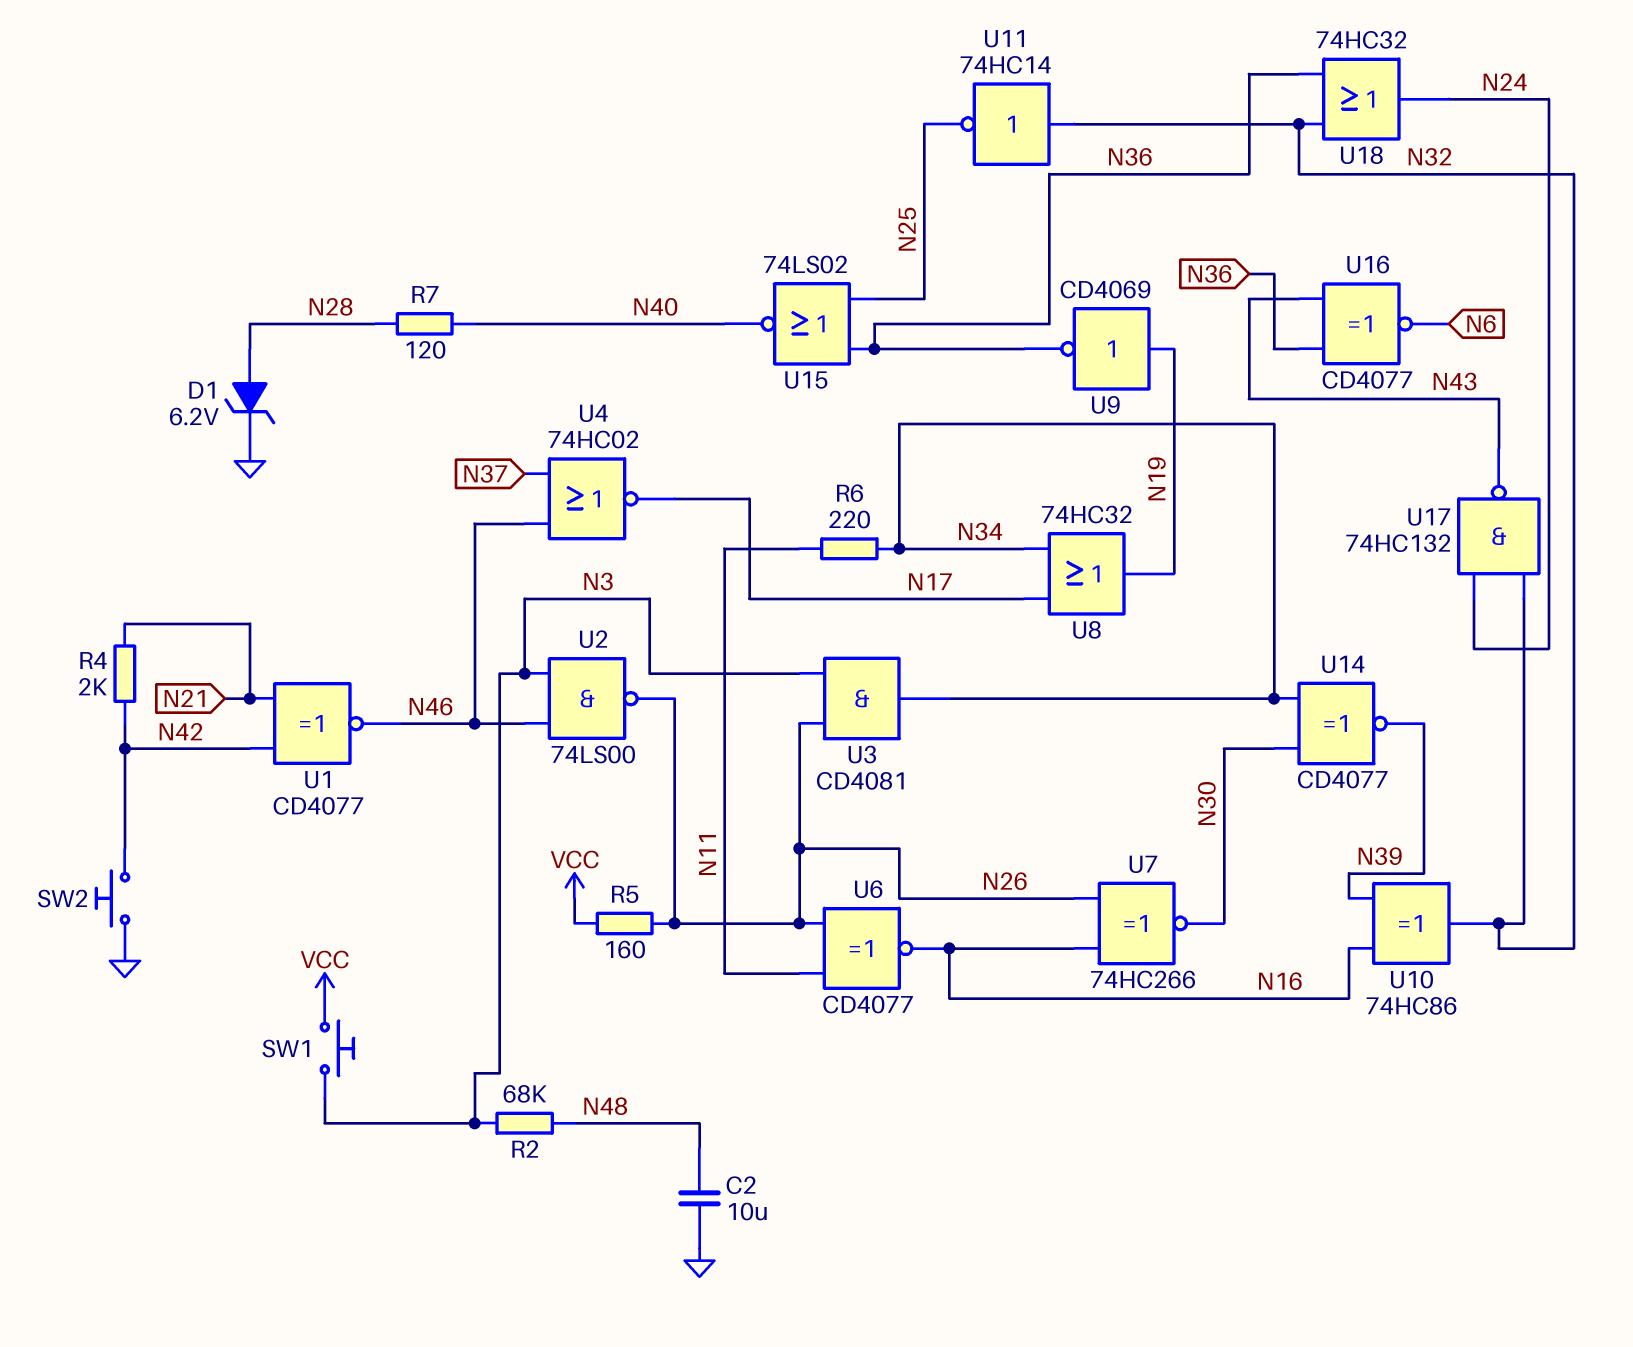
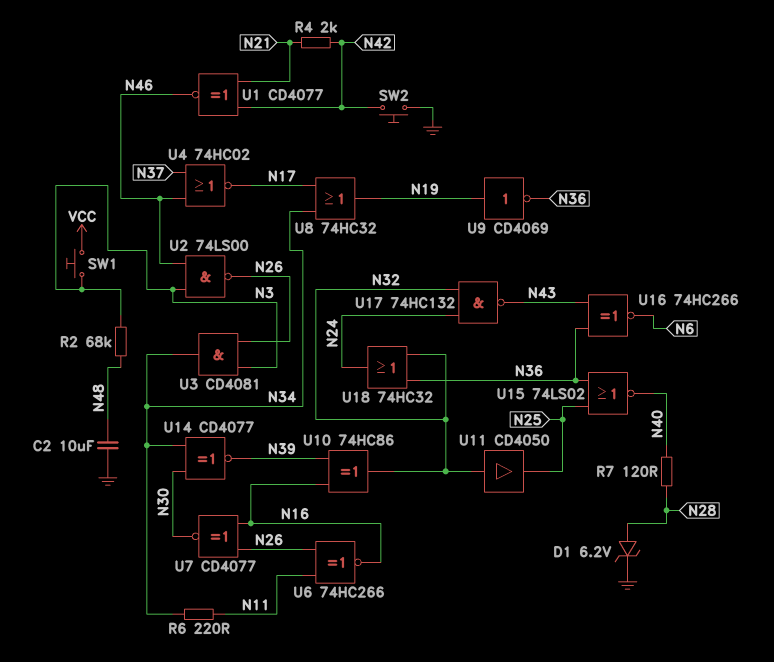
R5: 160 (N26, VCC) -> none
U6: XNOR CD4077 (in N11, in N26, out N16) -> XNOR 74HC266 (in N11, in N26, out N16)
U7: XNOR 74HC266 (in N16, in N26, out N30) -> XNOR CD4077 (in N16, in N26, out N30)
U11: NOT 74HC14 (in N32, out N25) -> buffer CD4050 (in N32, out N25)
U16: XNOR CD4077 (in N36, in N43, out N6) -> XNOR 74HC266 (in N36, in N43, out N6)

